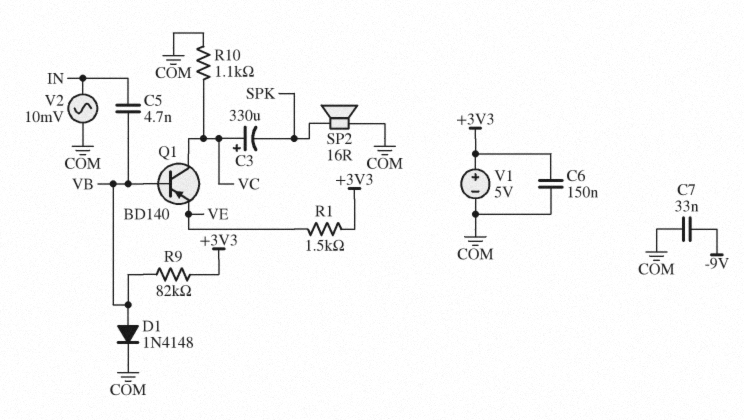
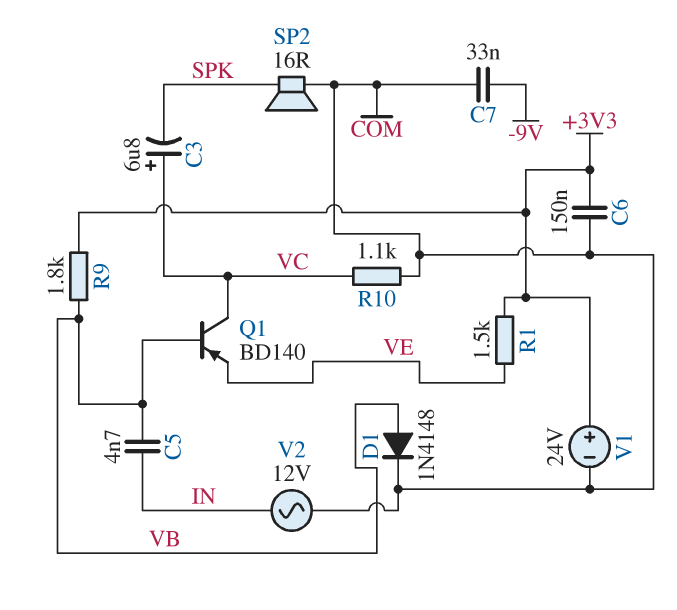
C3: 330uF (plus VC, minus SPK) -> 6.8uF (plus VC, minus SPK)
R9: 82k (+3V3, VB) -> 1.8k (+3V3, VB)
V1: 5V (plus +3V3, minus COM) -> 24V (plus +3V3, minus COM)
V2: AC 10mV (COM, IN) -> AC 12V (COM, IN)

